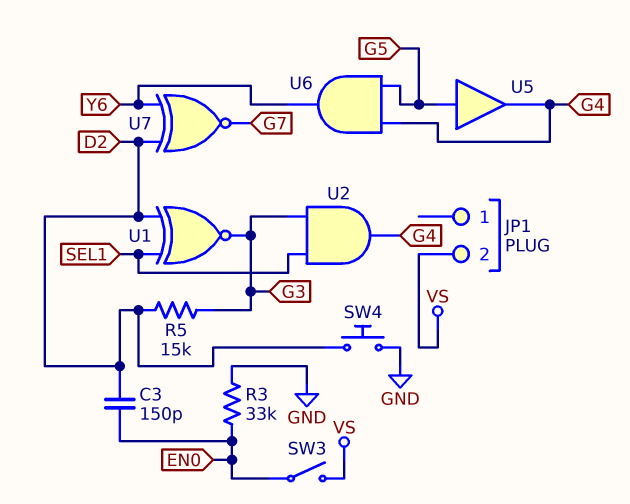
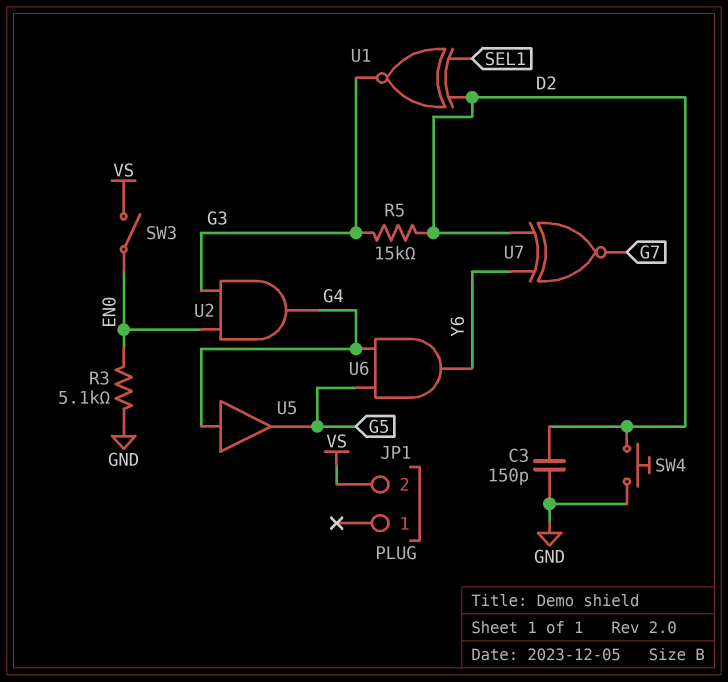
C3: 150pF (D2, EN0) -> 150pF (D2, GND)
R3: 33k (EN0, GND) -> 5.1k (EN0, GND)
U2: AND (in G3, in SEL1, out G4) -> AND (in EN0, in G3, out G4)
U5: buffer (in G5, out G4) -> buffer (in G4, out G5)

